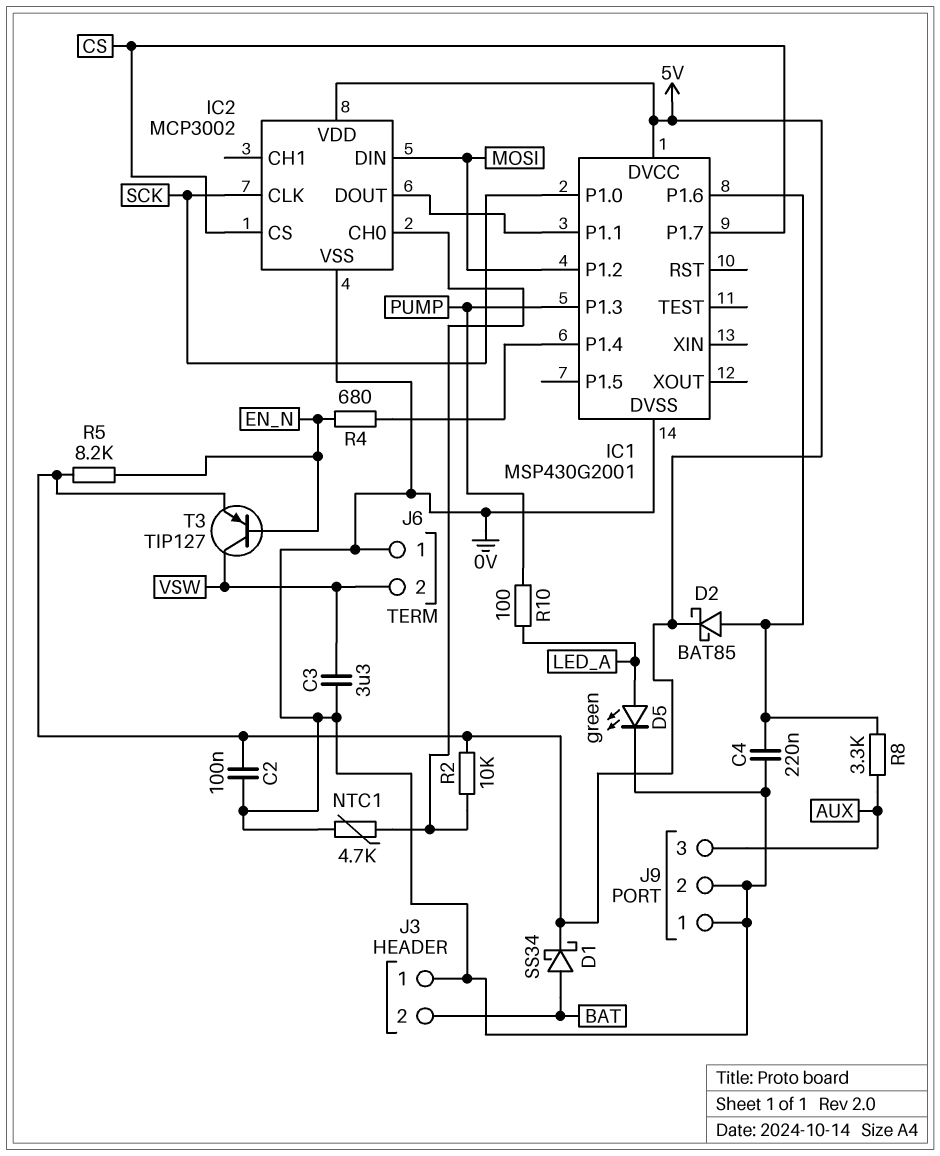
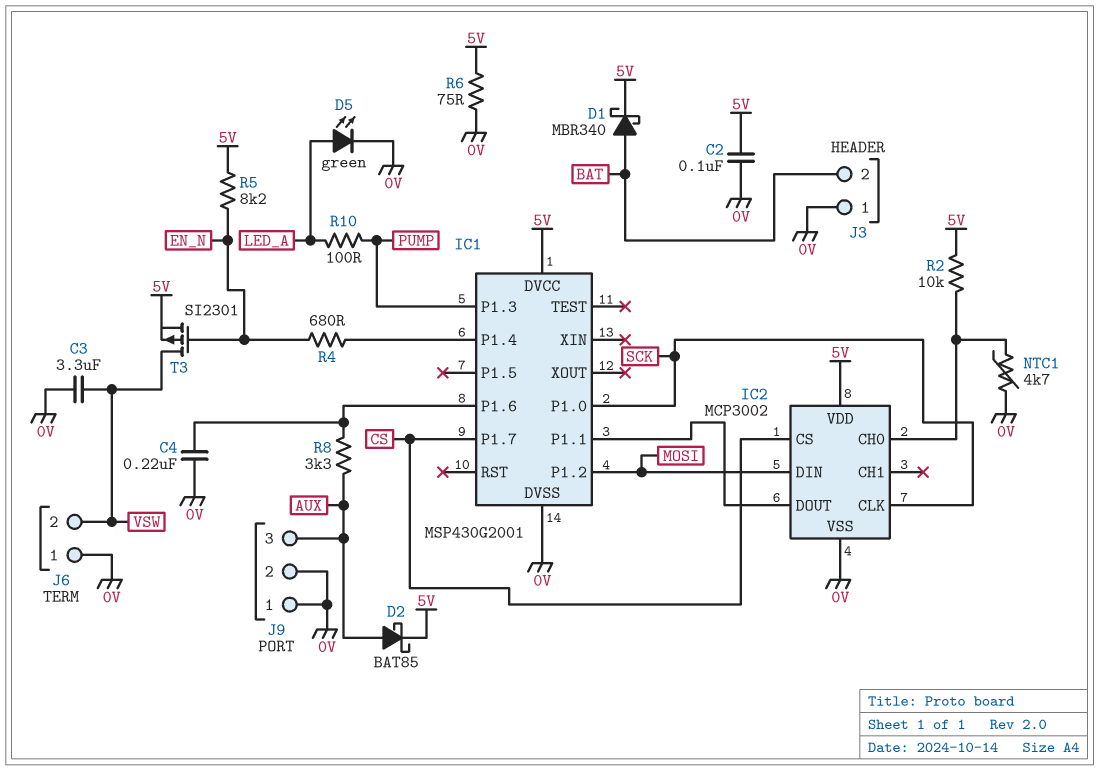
D1: schottky SS34 (A BAT, K 5V) -> schottky MBR340 (A BAT, K 5V)
D2: schottky BAT85 (A IC1/P1.6, K 5V) -> schottky BAT85 (A AUX, K 5V)
R6: none -> 75 (0V, 5V)
T3: PNP TIP127 (B EN_N, C VSW, E 5V) -> PMOS SI2301 (G EN_N, D VSW, S 5V)

